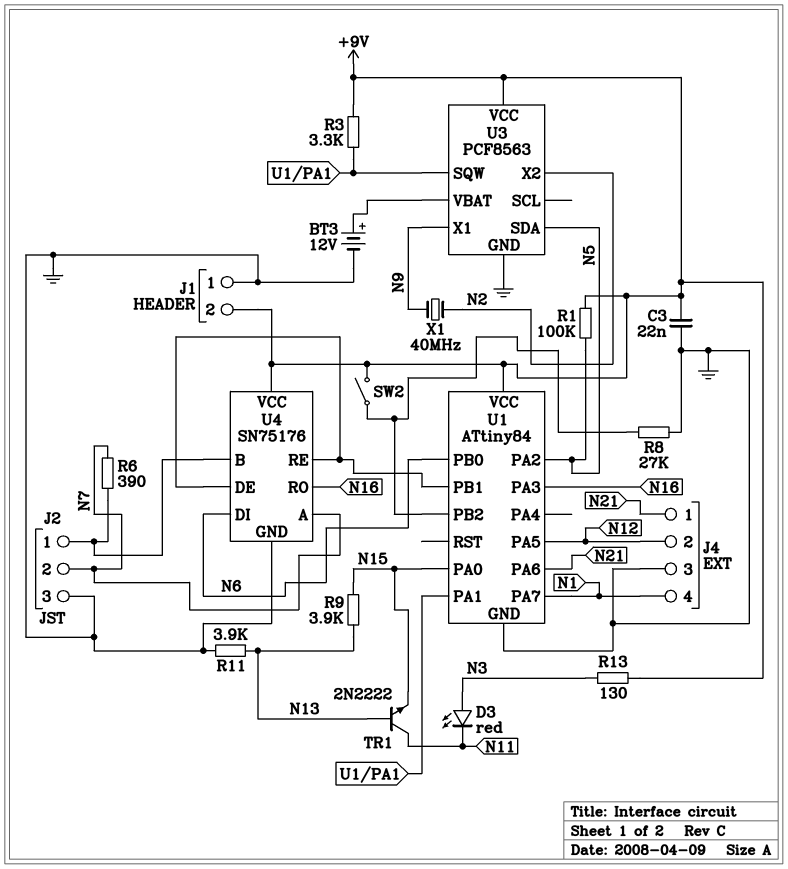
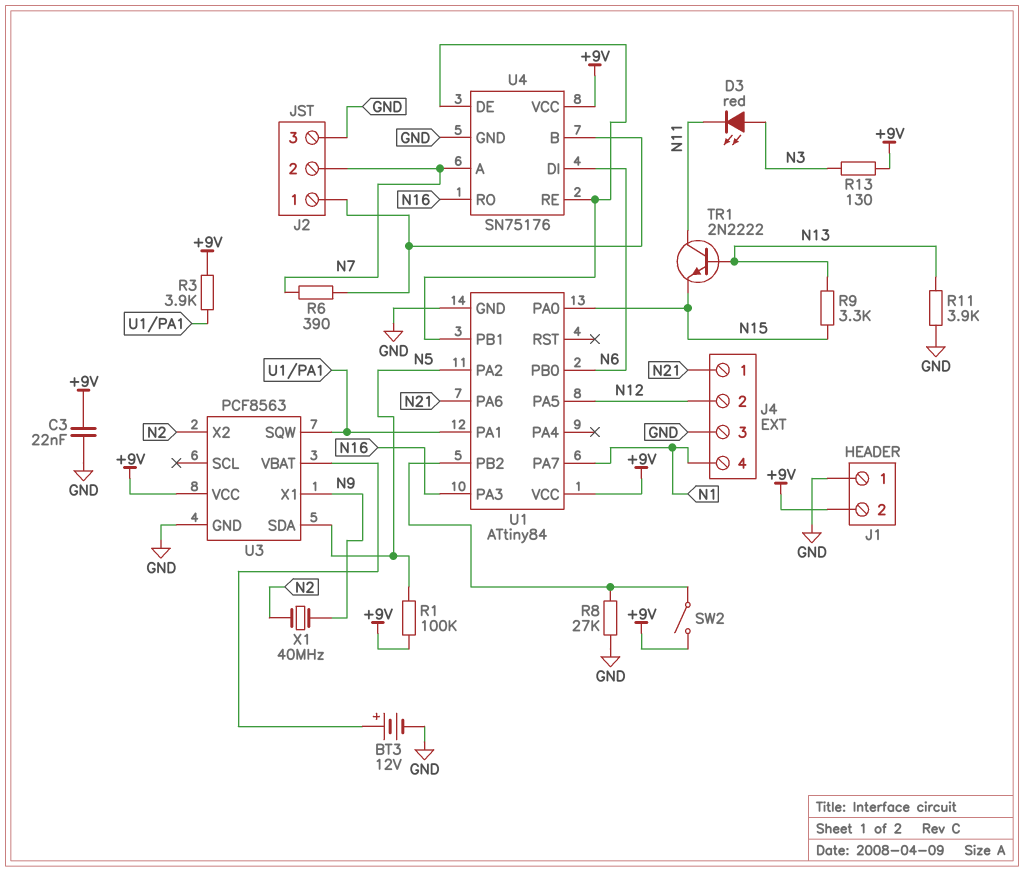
R3: 3.3k (+9V, U1/PA1) -> 3.9k (+9V, U1/PA1)
R9: 3.9k (N13, N15) -> 3.3k (N13, N15)

